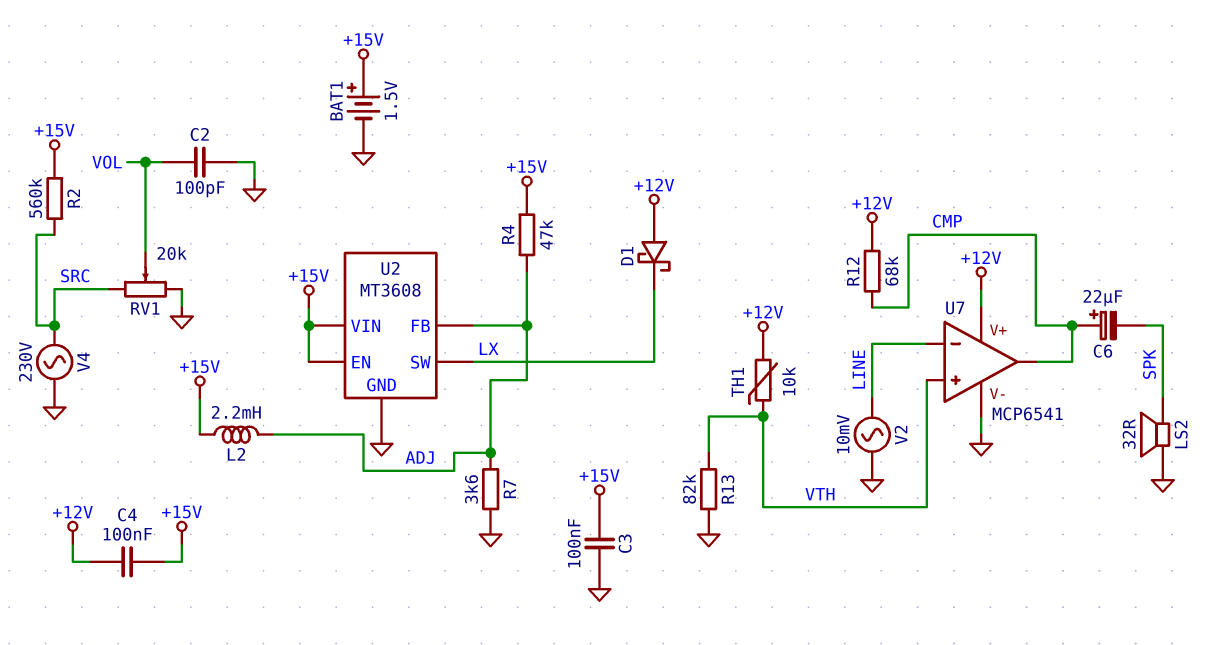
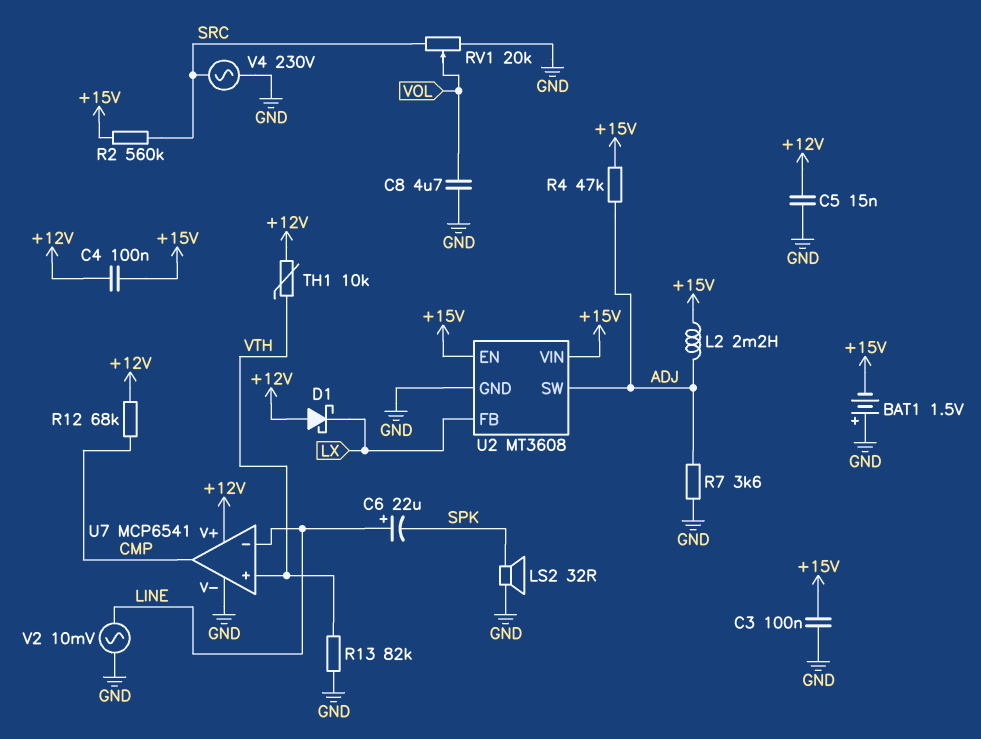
BAT1: 1.5V (plus +15V, minus GND) -> 1.5V (plus GND, minus +15V)
C2: 100pF (GND, VOL) -> none
C5: none -> 15nF (+12V, GND)
C6: 22uF (plus CMP, minus SPK) -> 22uF (plus LINE, minus SPK)
C8: none -> 4.7uF (GND, VOL)
U2 pin FB: ADJ -> LX
U2 pin SW: LX -> ADJ

